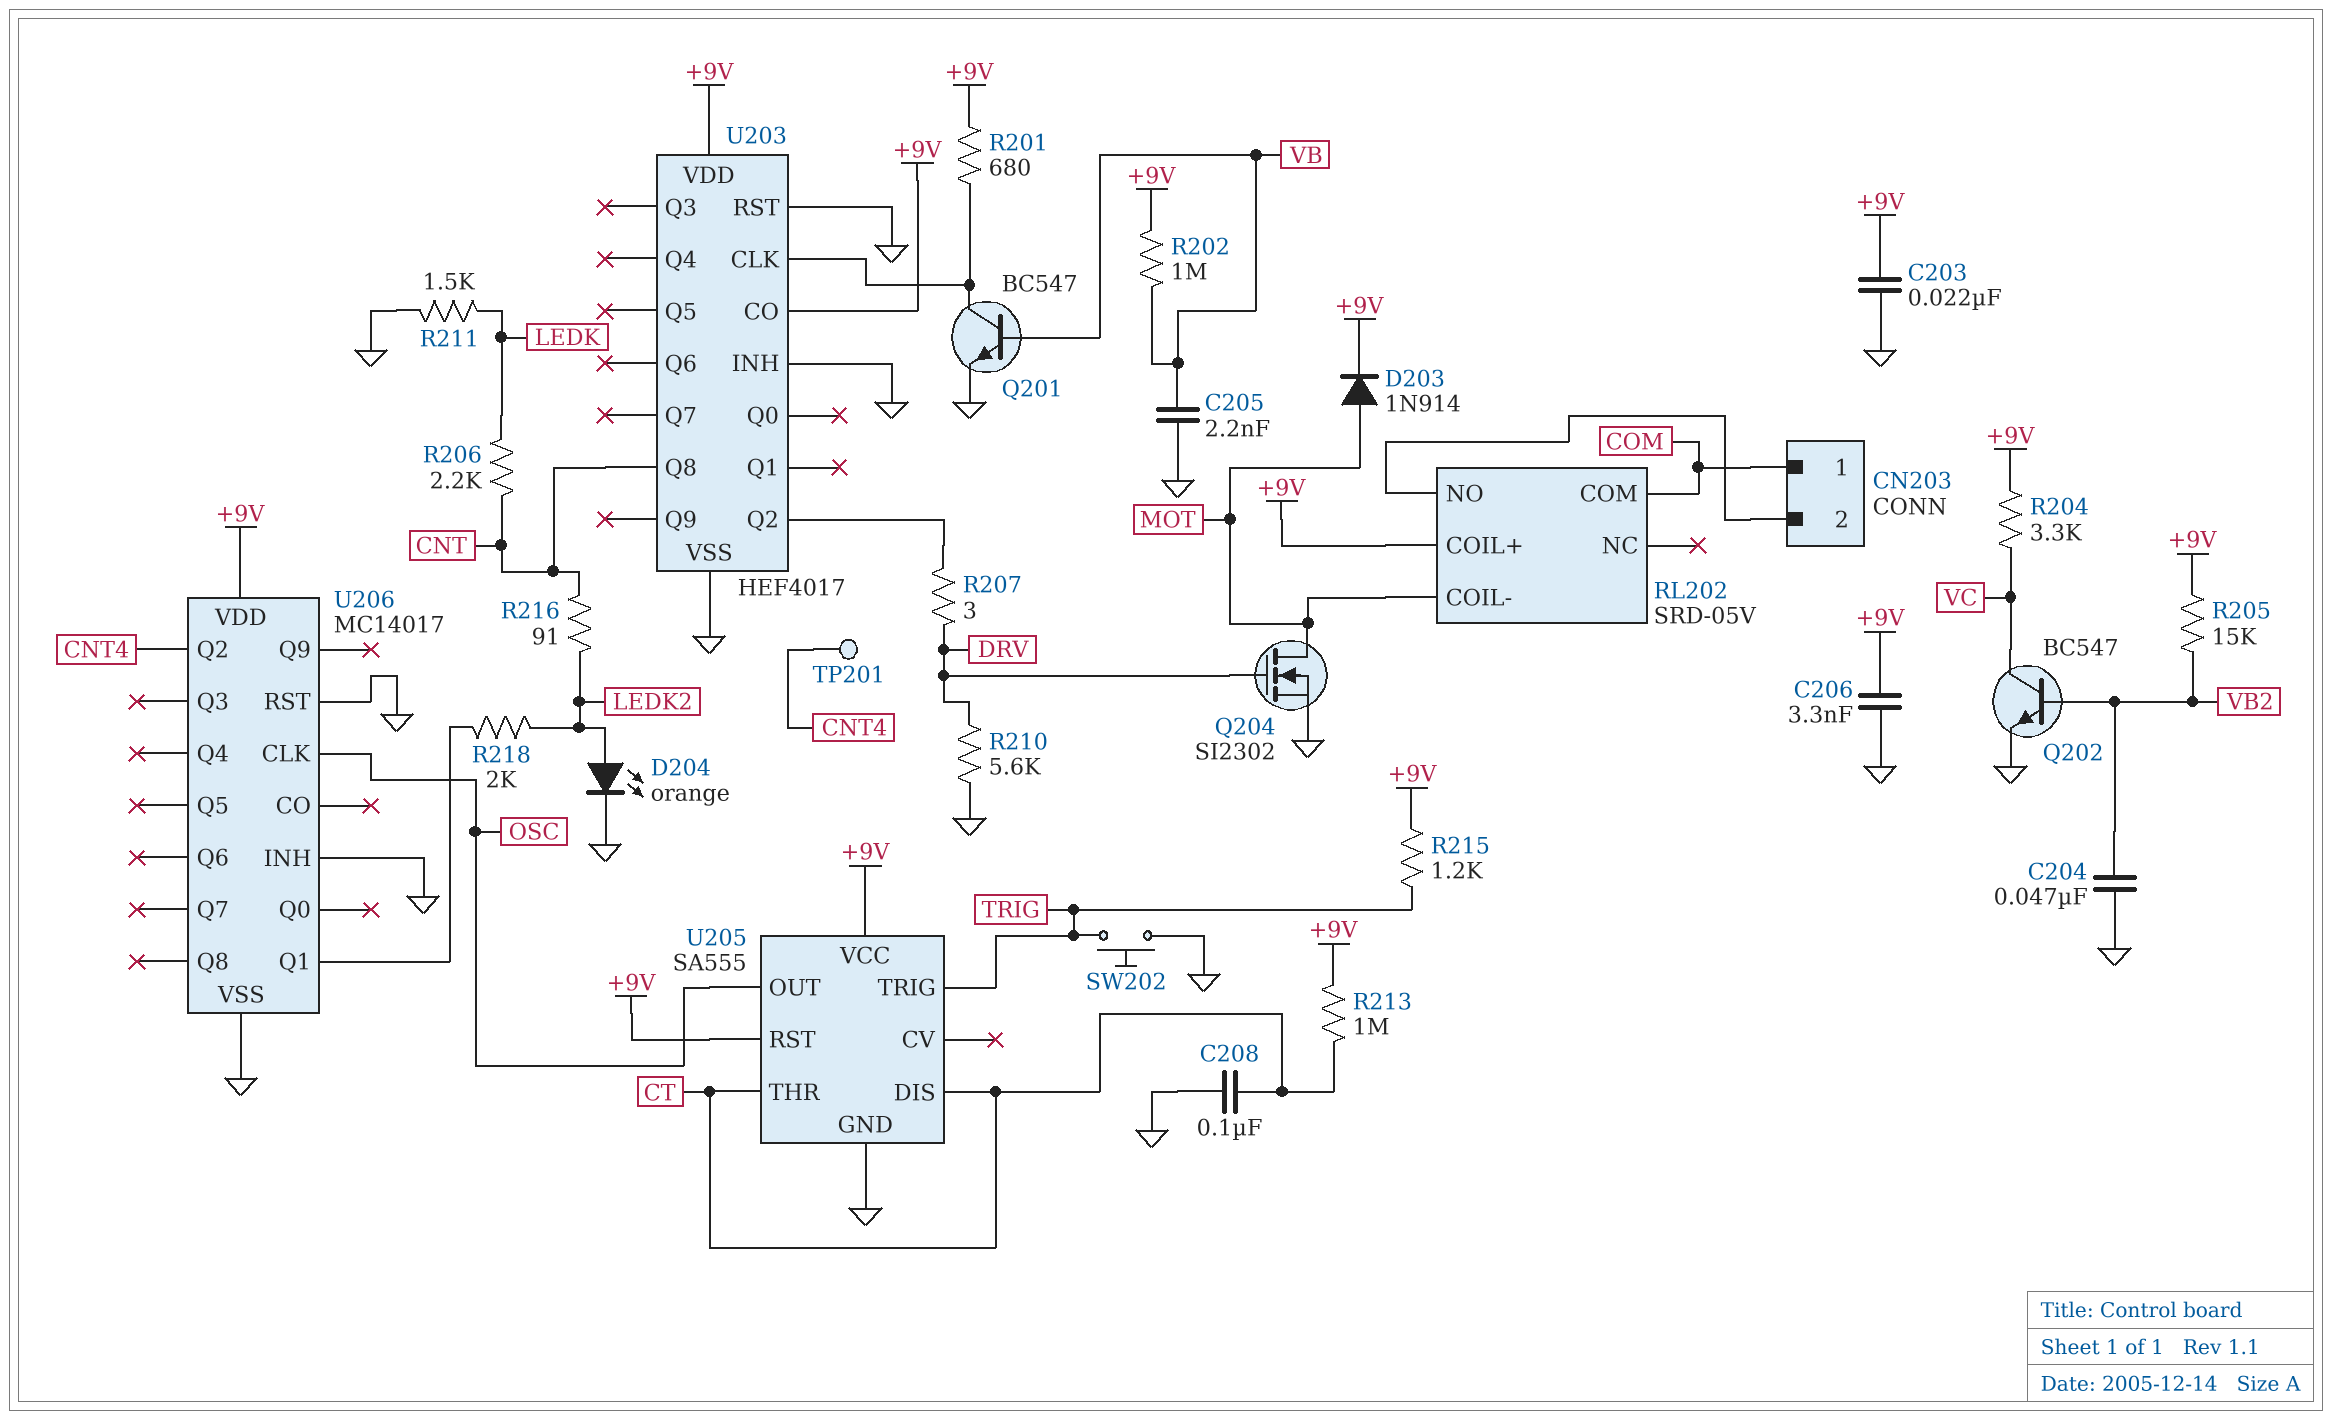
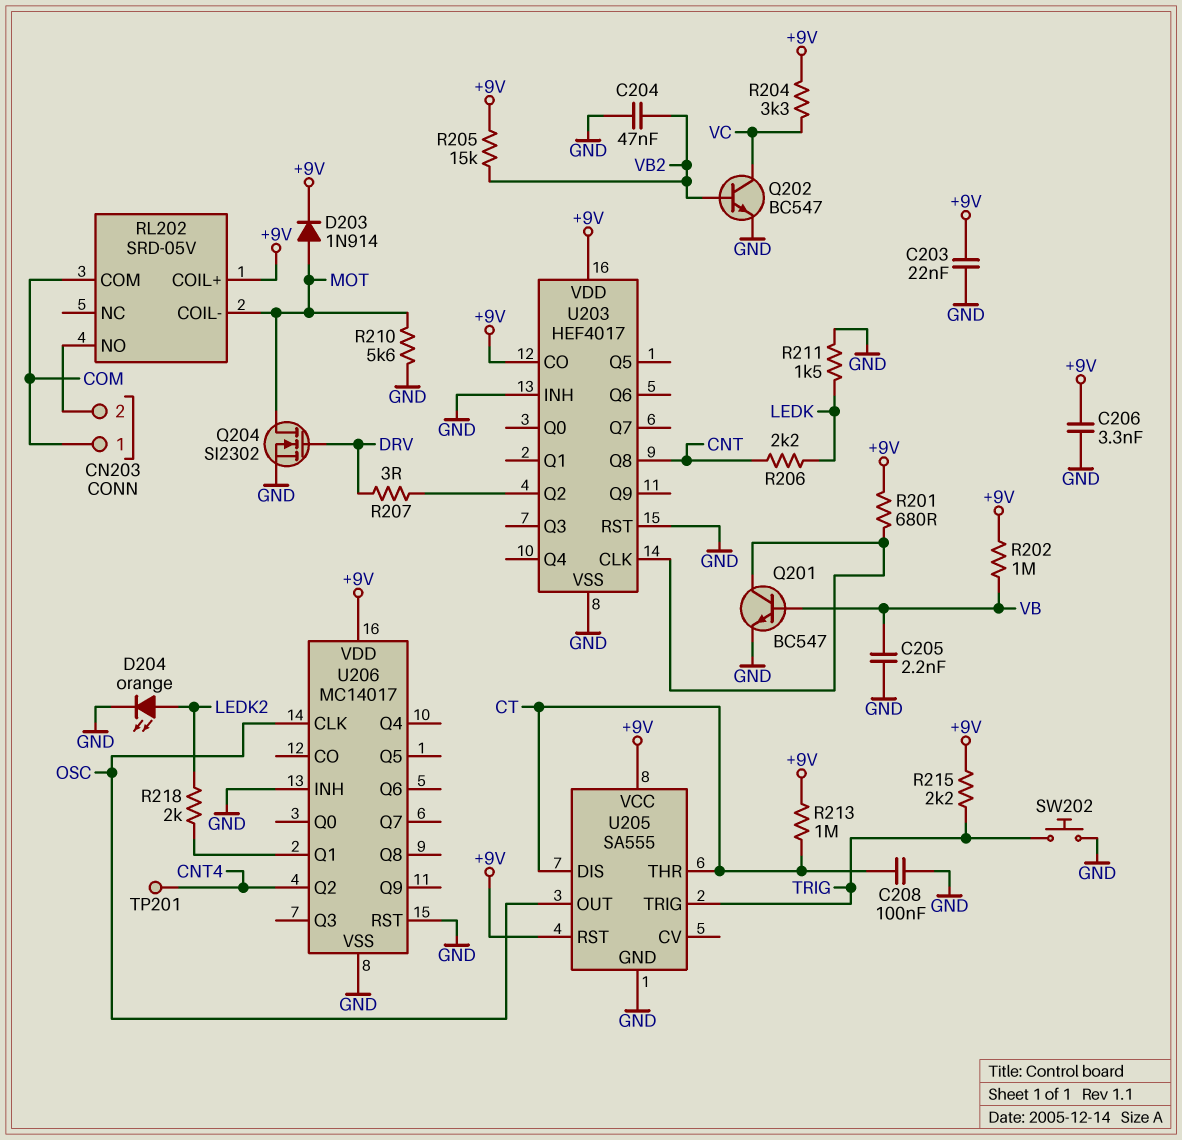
R210: 5.6k (DRV, GND) -> 5.6k (GND, MOT)
R215: 1.2k (+9V, TRIG) -> 2.2k (+9V, TRIG)
R216: 91 (CNT, LEDK2) -> none

